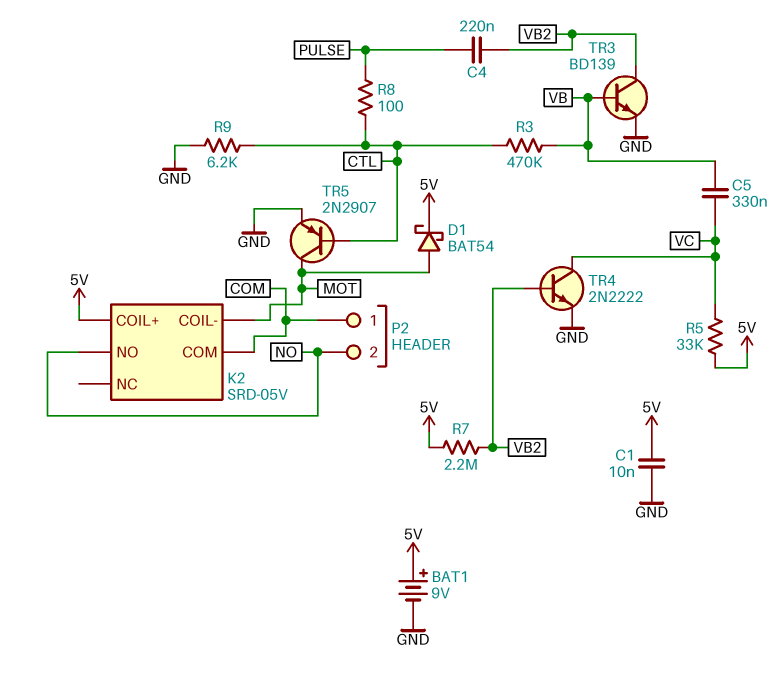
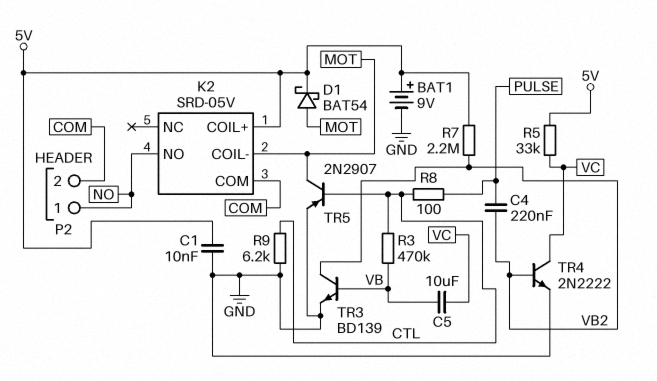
C5: 330nF (VB, VC) -> 10uF (VB, VC)
P2 pin 1: COM -> NO
P2 pin 2: NO -> COM

